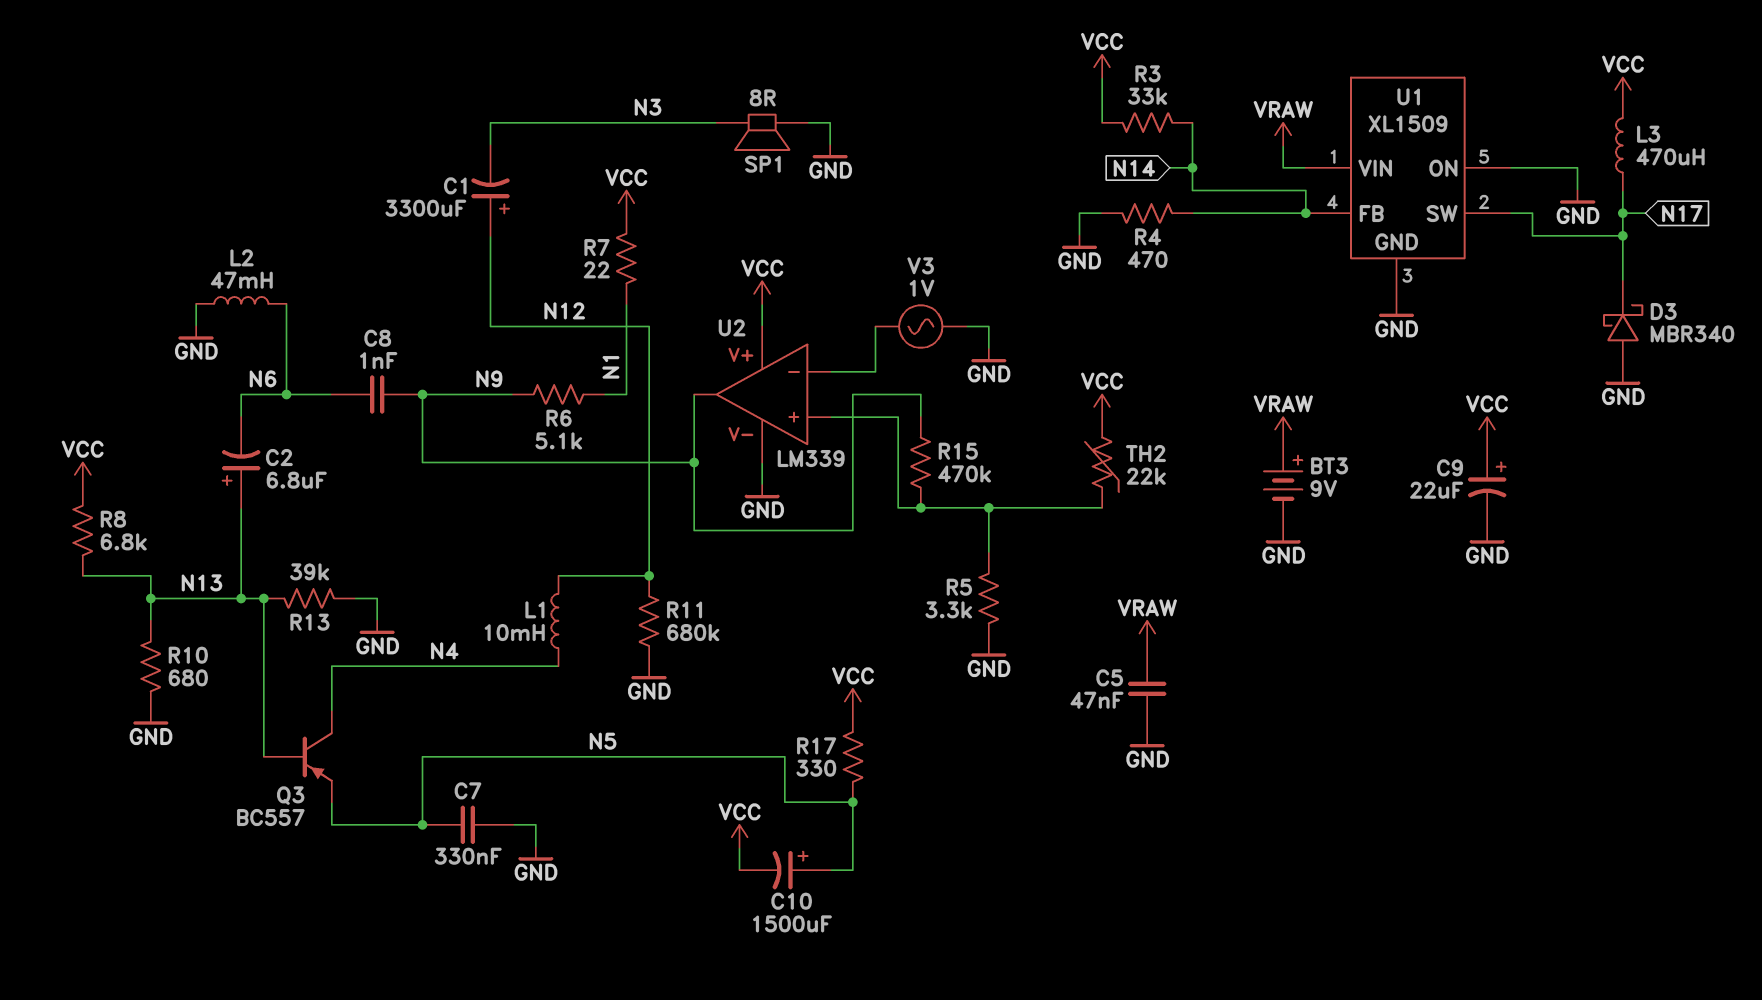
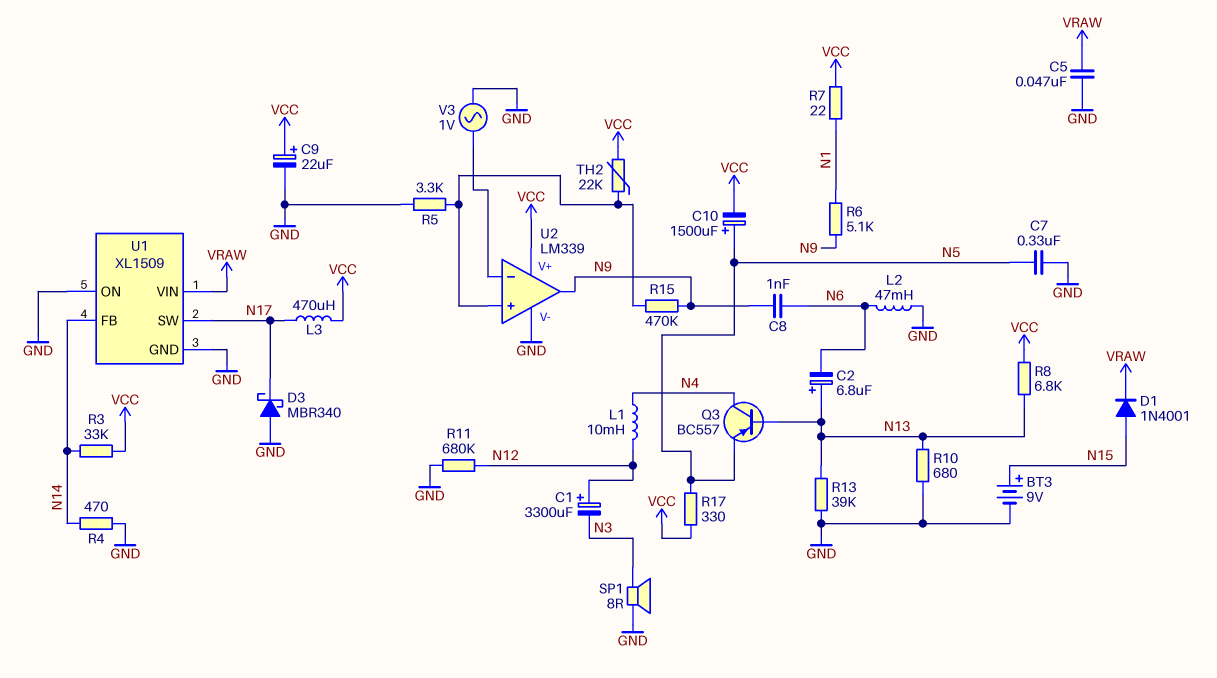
BT3: 9V (plus VRAW, minus GND) -> 9V (plus N15, minus GND)
D1: none -> diode 1N4001 (A N15, K VRAW)

